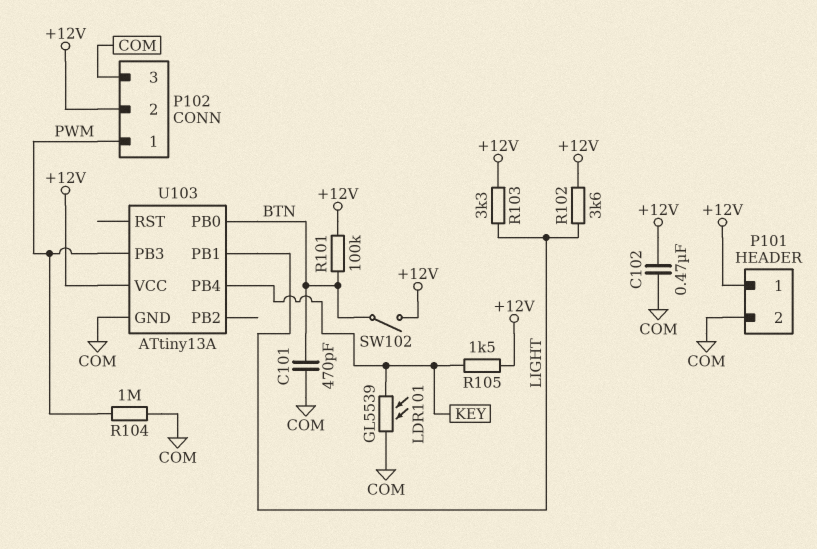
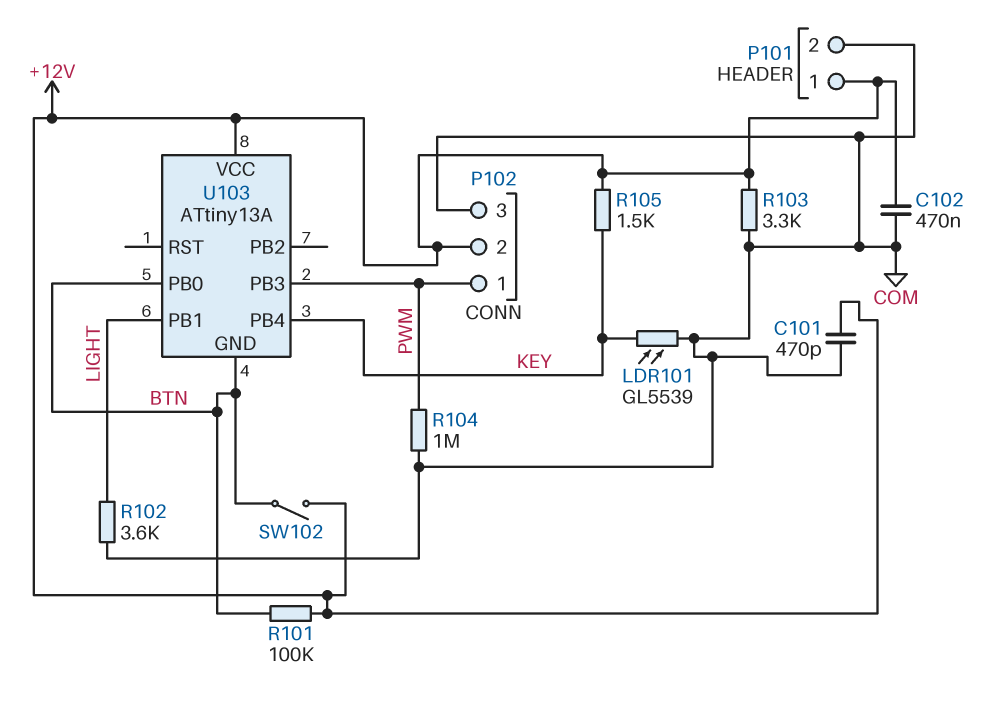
C101: 470pF (BTN, COM) -> 470pF (+12V, COM)
R102: 3.6k (+12V, LIGHT) -> 3.6k (COM, LIGHT)
R103: 3.3k (+12V, LIGHT) -> 3.3k (+12V, COM)
U103 pin GND: COM -> BTN

